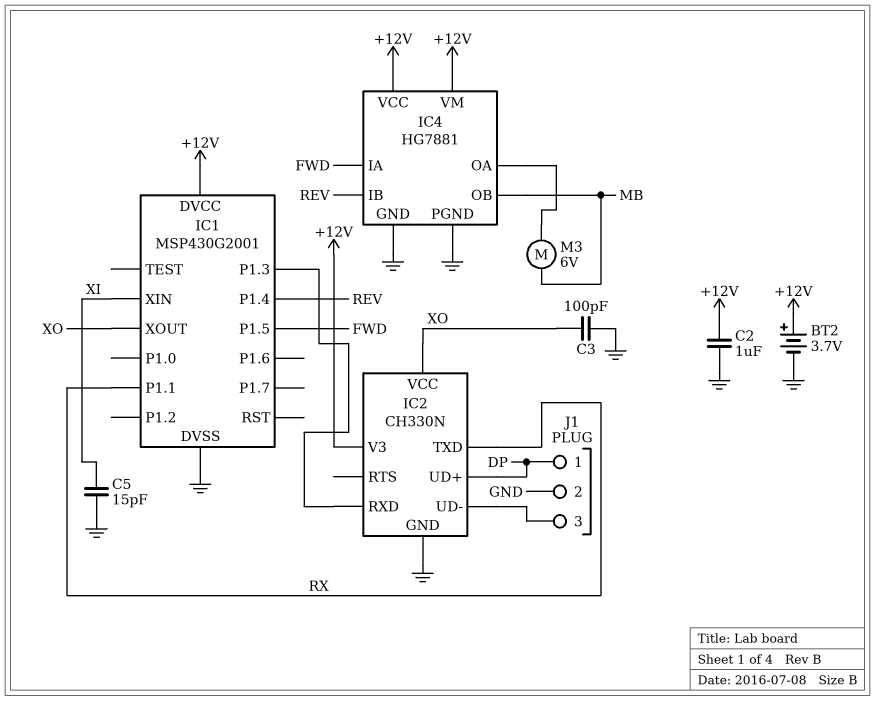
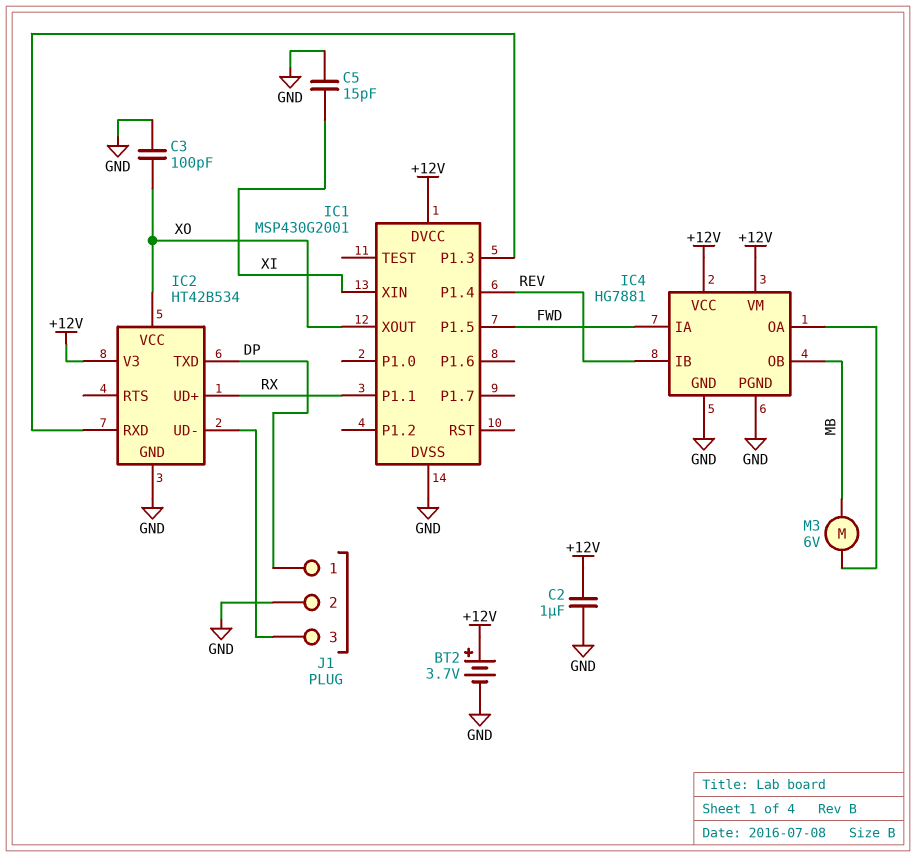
IC2: CH330N -> HT42B534
IC2 pin TXD: RX -> DP
IC2 pin UD+: DP -> RX

